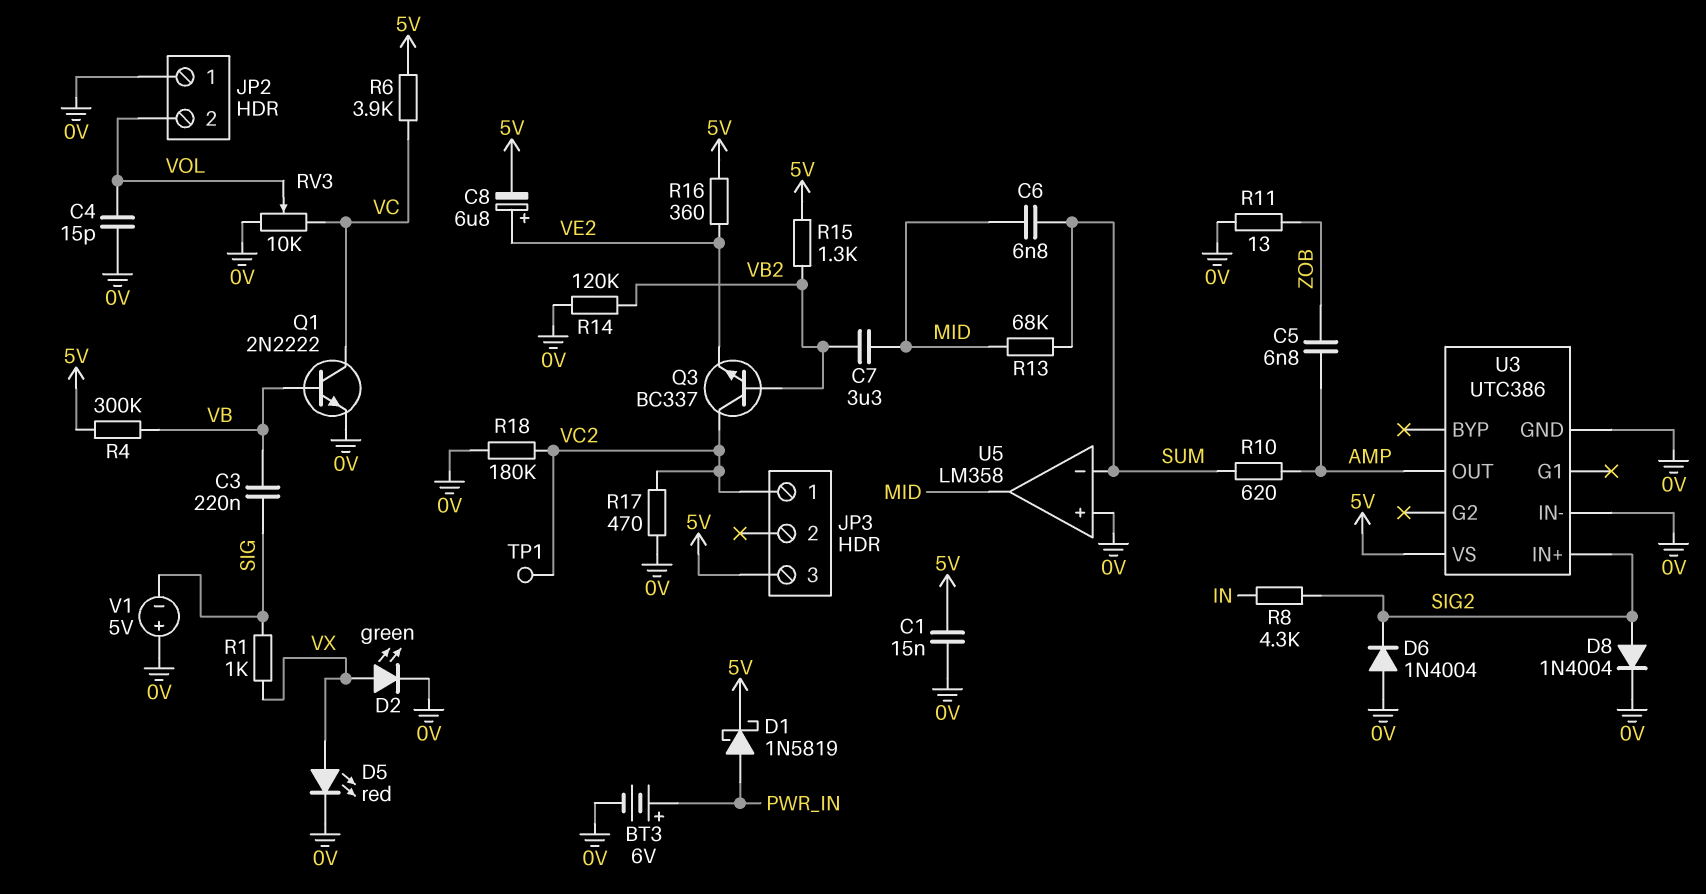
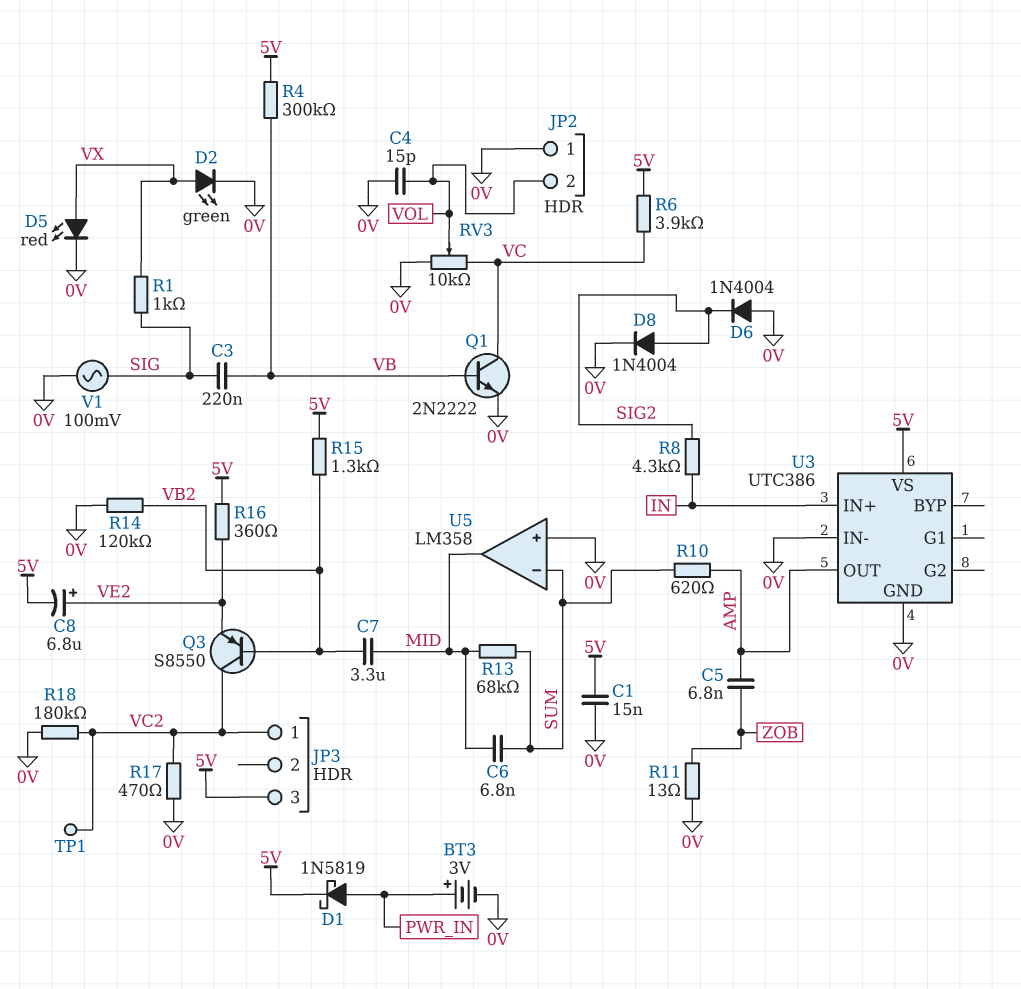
BT3: 6V (plus PWR_IN, minus 0V) -> 3V (plus PWR_IN, minus 0V)
Q3: NPN BC337 (B VB2, C VC2, E VE2) -> PNP S8550 (B VB2, C VC2, E VE2)
U3 pin IN+: SIG2 -> IN
V1: 5V (plus 0V, minus SIG) -> AC 100mV (0V, SIG)

